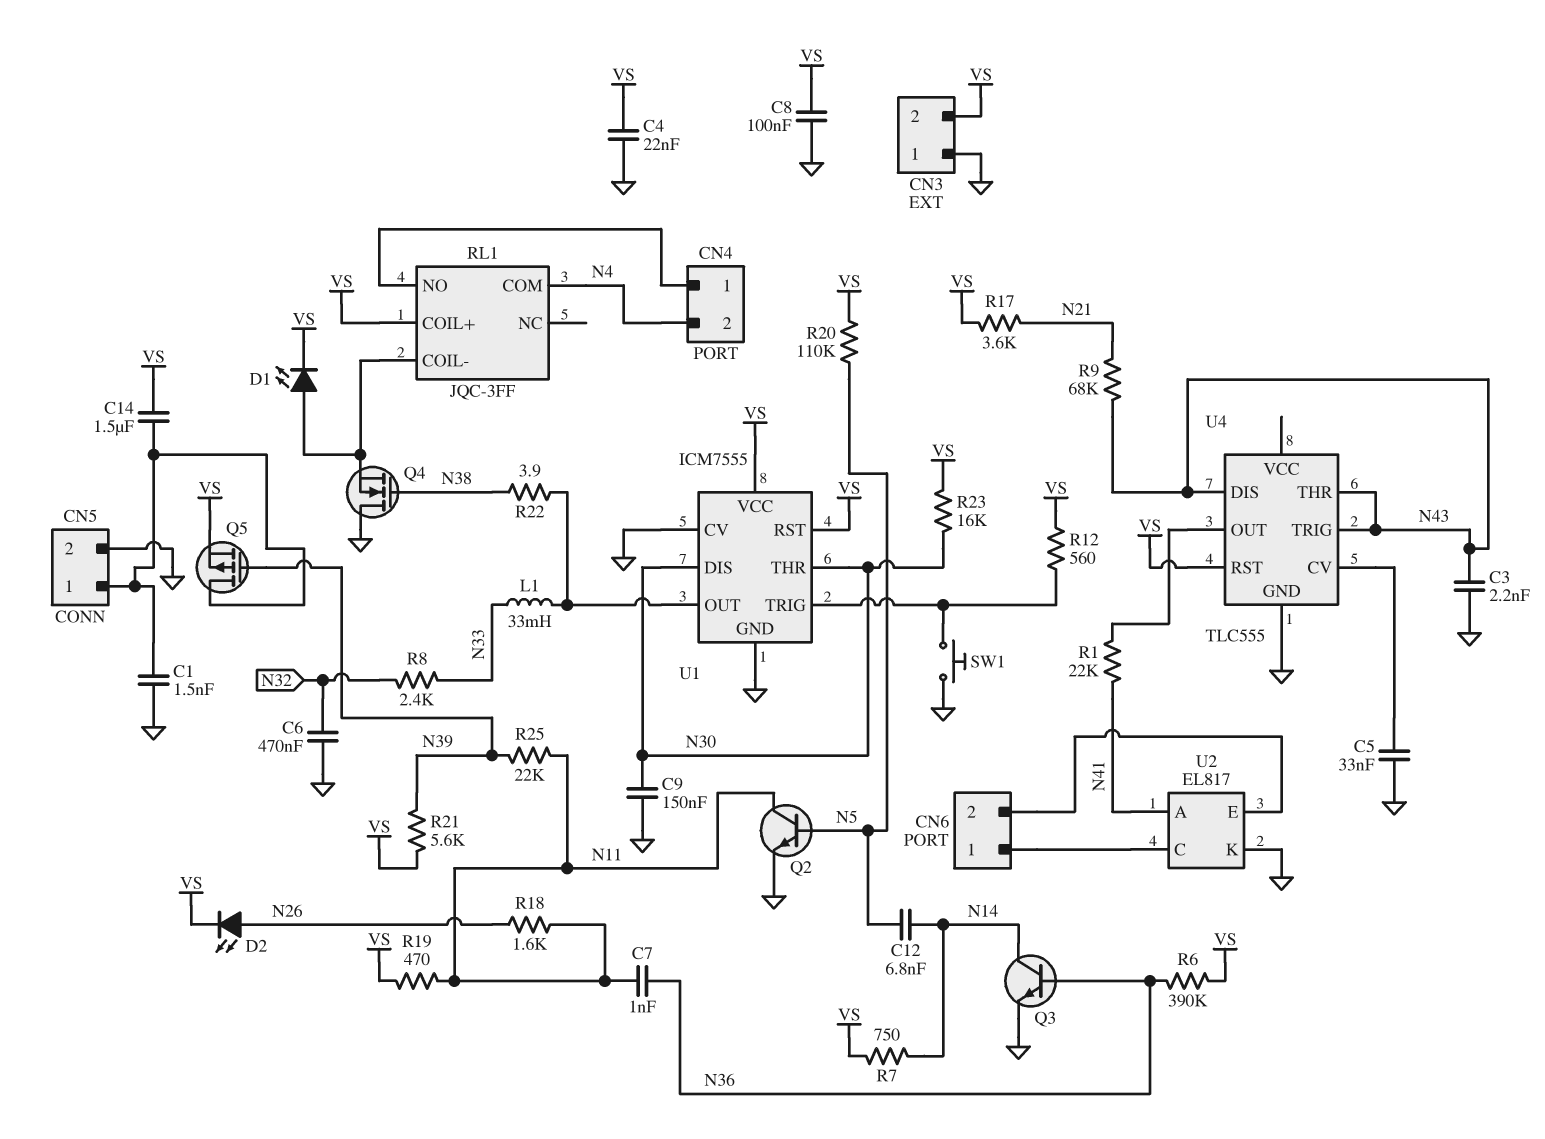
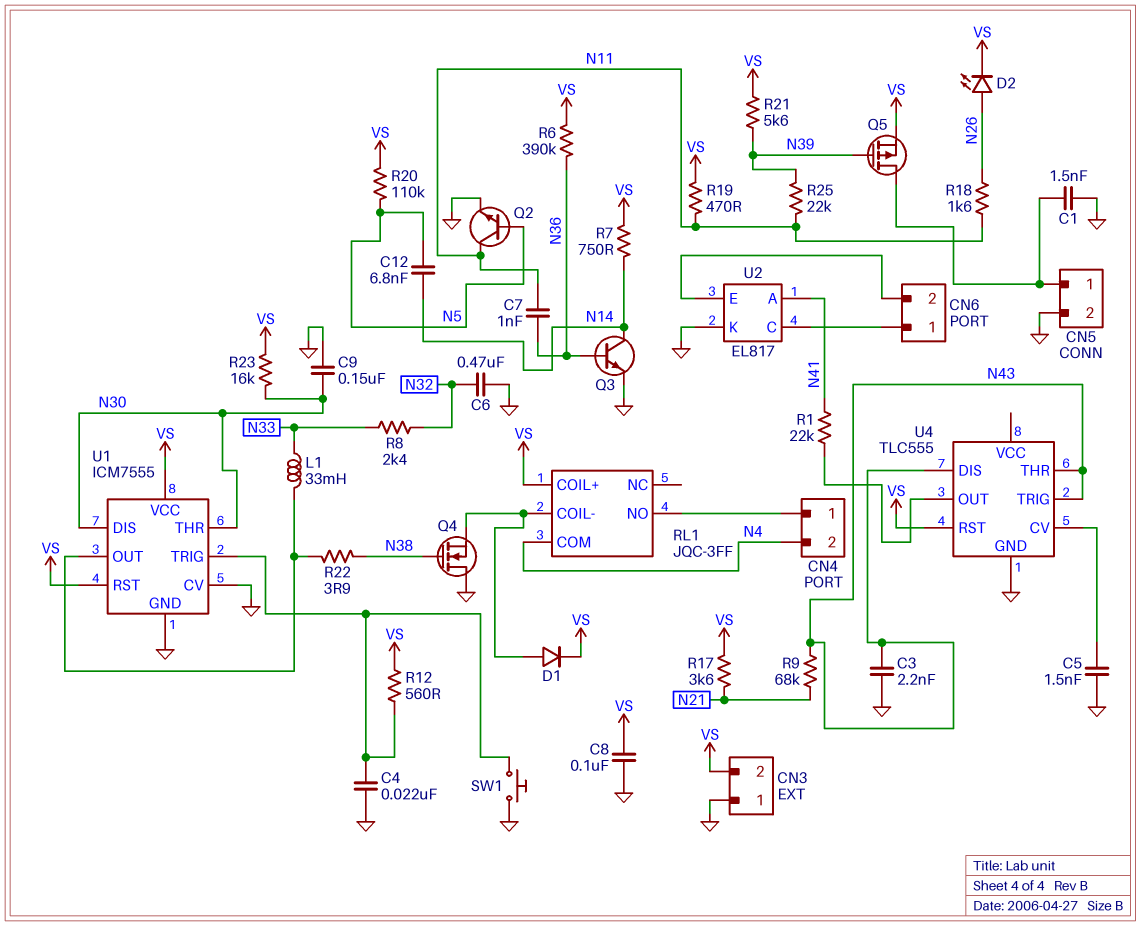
C4: 22nF (GND, VS) -> 22nF (GND, U1/TRIG)
C5: 33nF (GND, U4/CV) -> 1.5nF (GND, U4/CV)
C14: 1.5uF (CN5/1, VS) -> none
D1: LED (A RL1/COIL-, K VS) -> diode (A RL1/COIL-, K VS)

